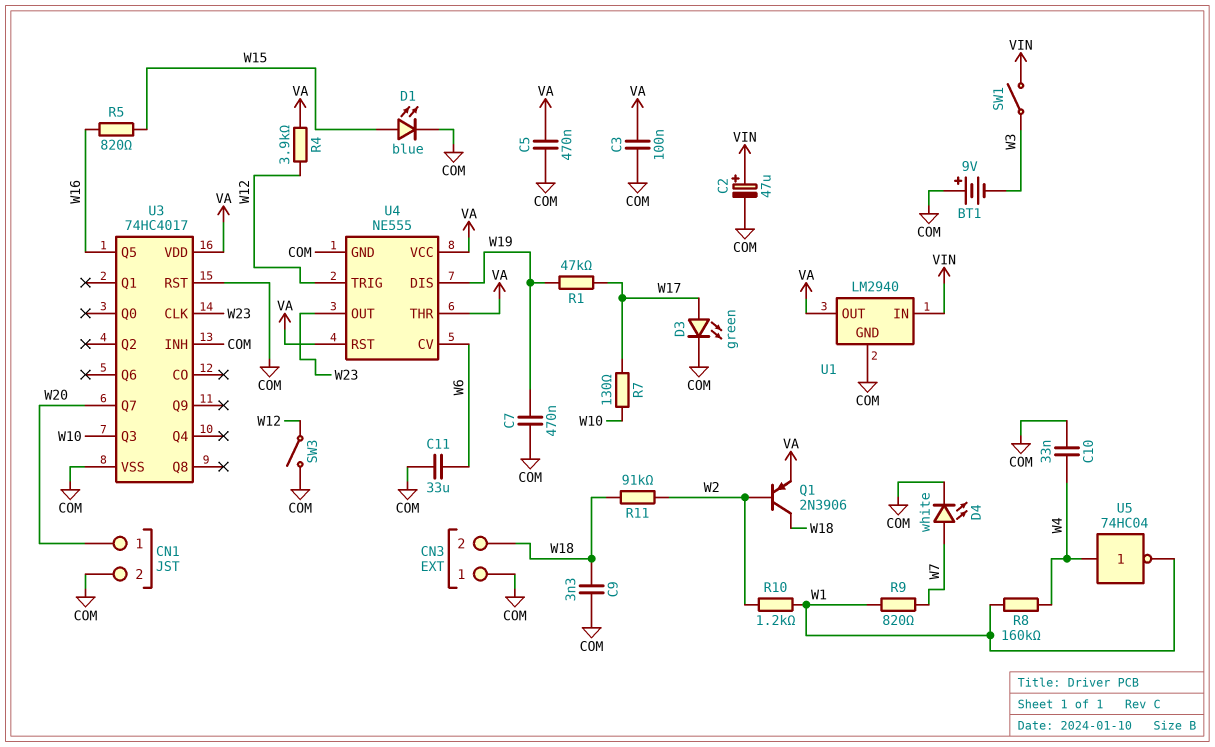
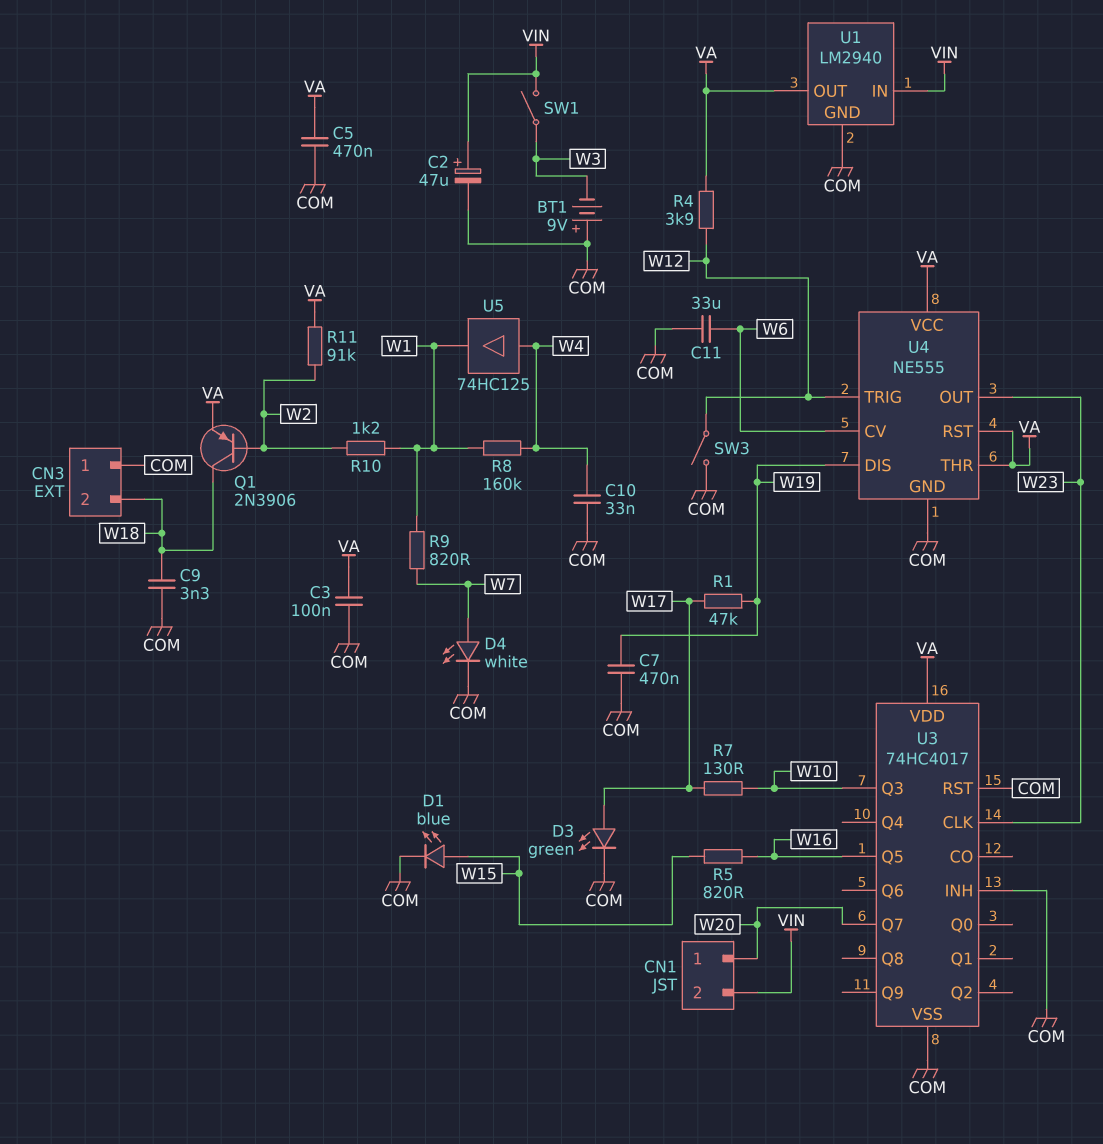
CN1 pin 2: COM -> VIN
R11: 91k (W2, W18) -> 91k (VA, W2)
U5: NOT 74HC04 (in W4, out W1) -> buffer 74HC125 (in W4, out W1)

